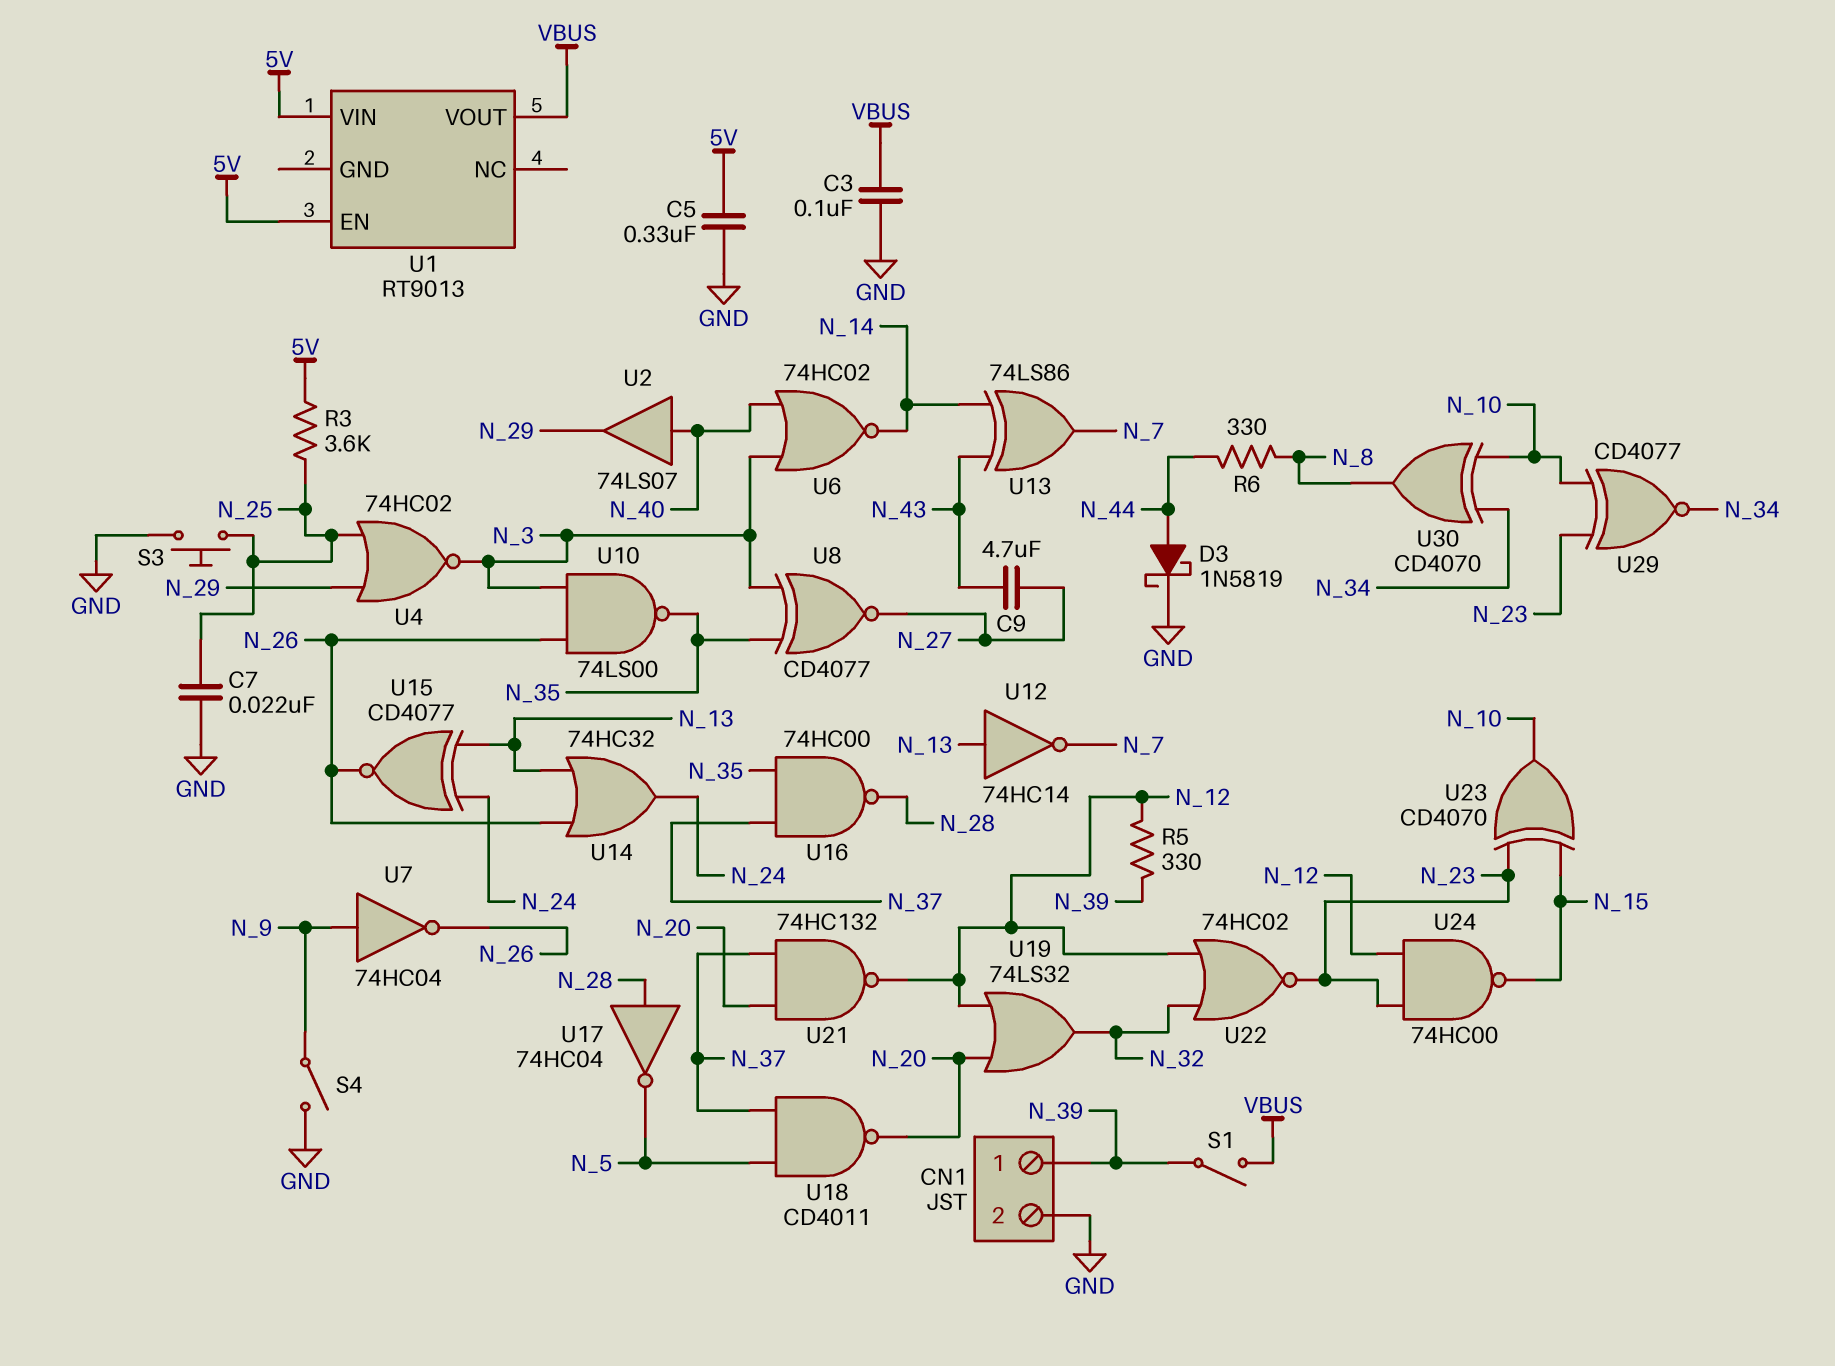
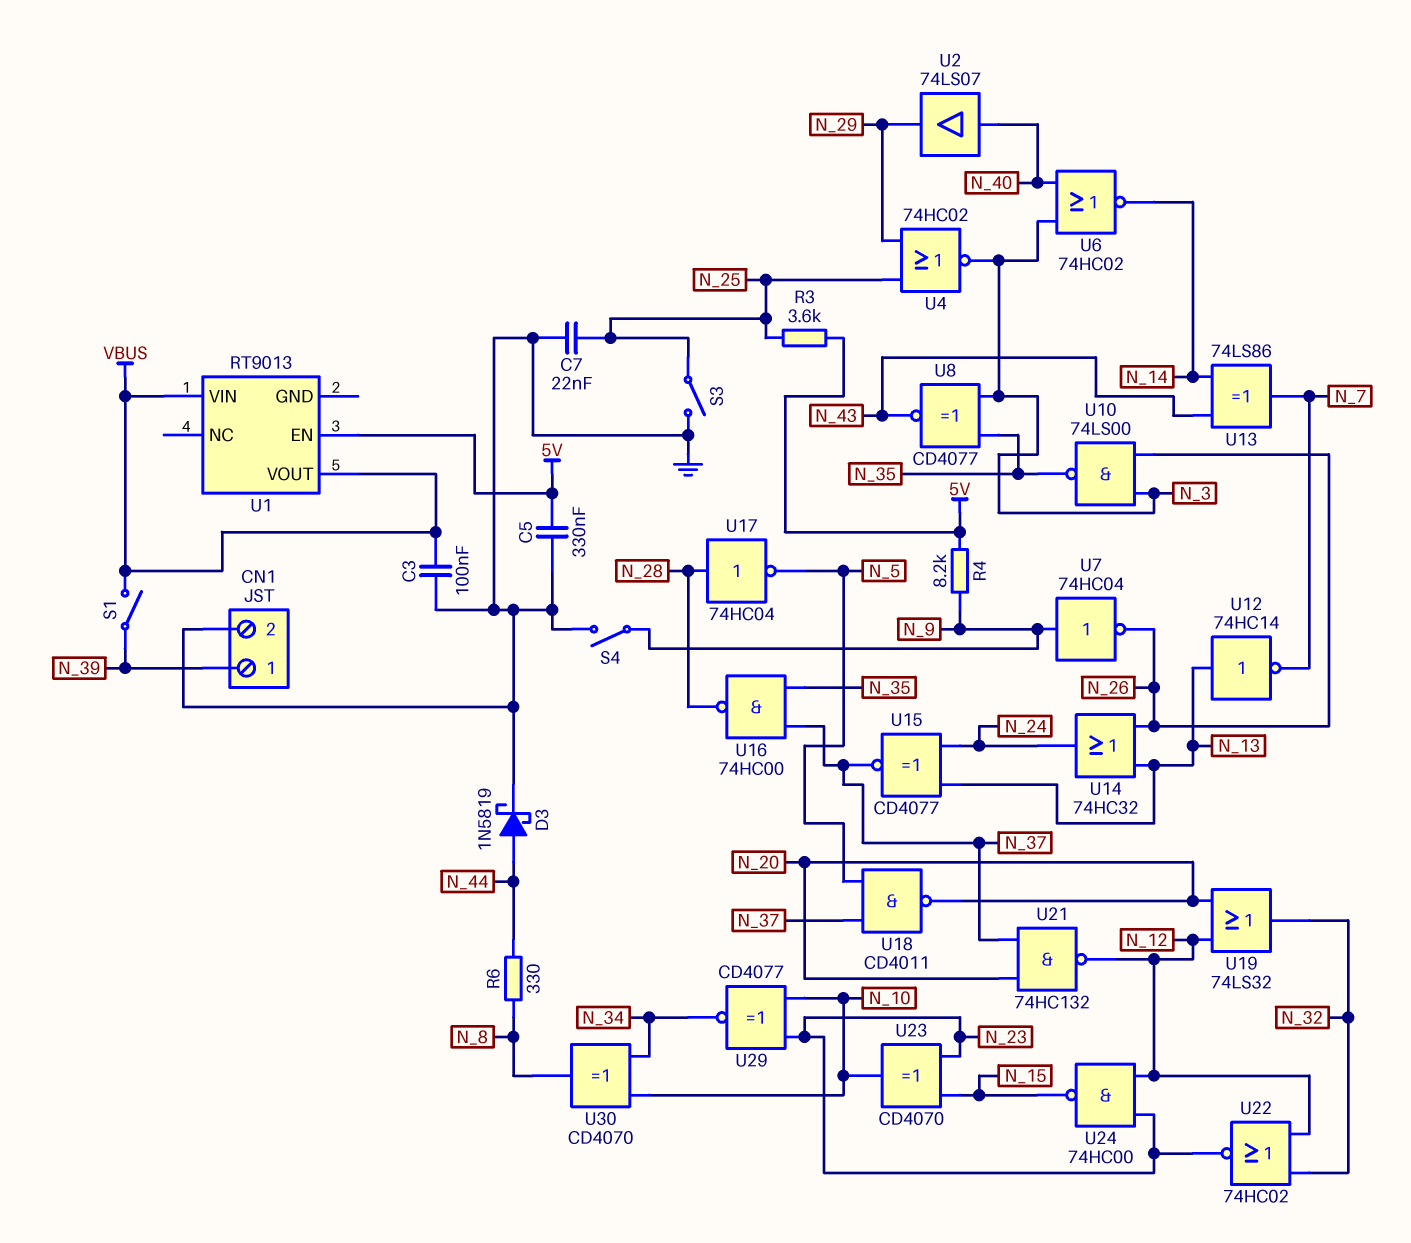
C9: 4.7uF (N_27, N_43) -> none
R4: none -> 8.2k (5V, N_9)
R5: 330 (N_12, N_39) -> none
S3: button (GND, N_25) -> switch (GND, N_25)
U1 pin VIN: 5V -> VBUS
U8: XNOR CD4077 (in N_3, in N_35, out N_27) -> XNOR CD4077 (in N_3, in N_35, out N_43)
U15: XNOR CD4077 (in N_13, in N_24, out N_26) -> XNOR CD4077 (in N_13, in N_24, out N_37)

